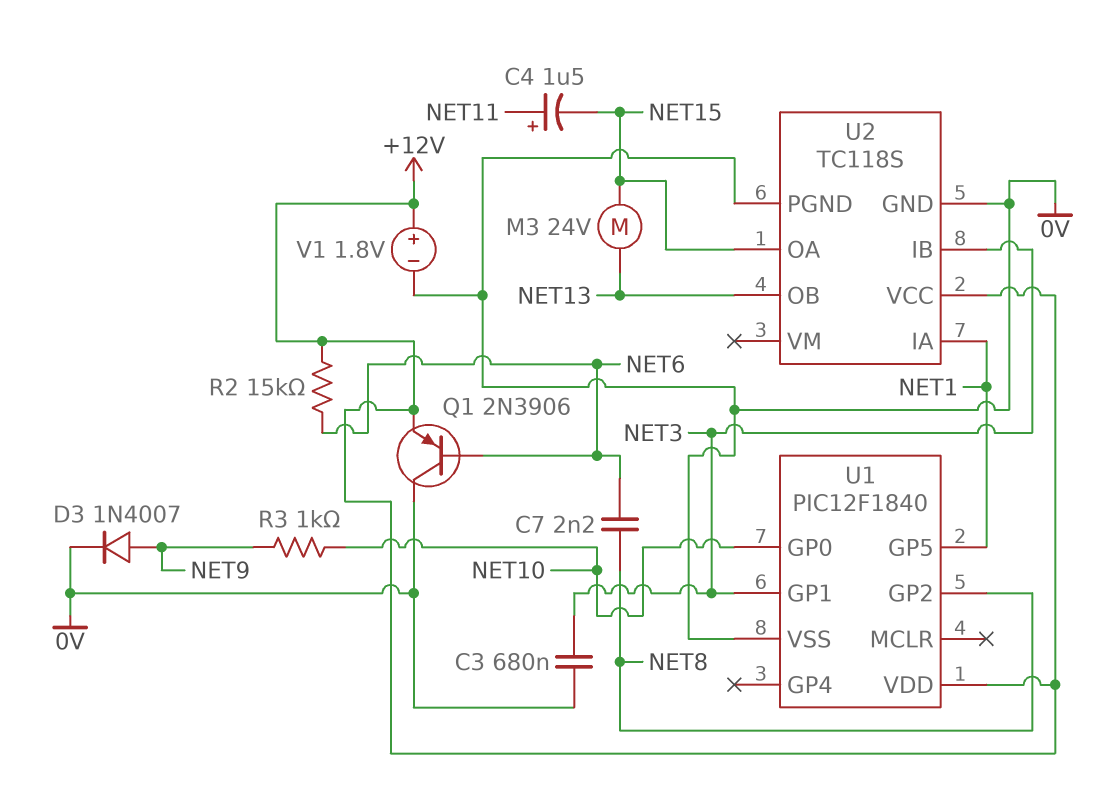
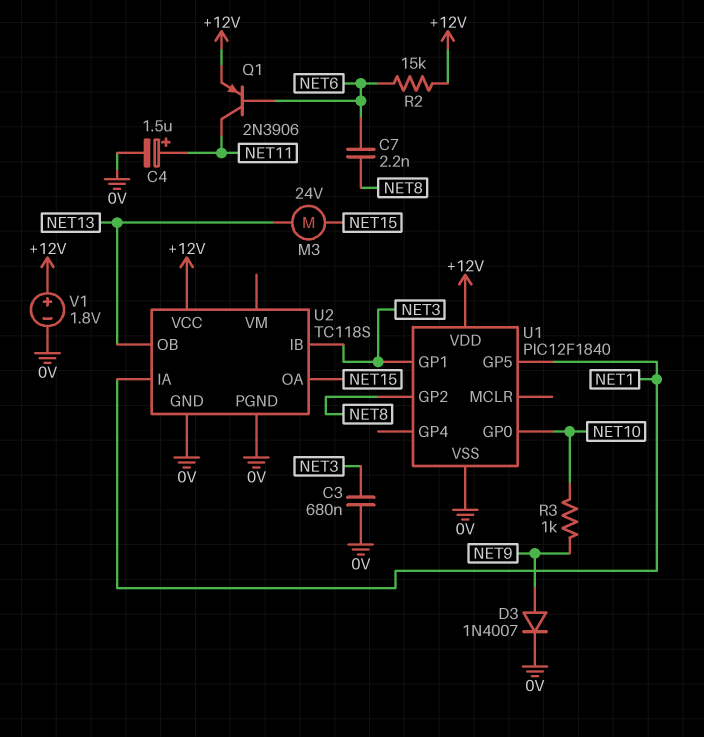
C4: 1.5uF (plus NET11, minus NET15) -> 1.5uF (plus NET11, minus 0V)
Q1: PNP 2N3906 (B NET6, C 0V, E +12V) -> PNP 2N3906 (B NET6, C NET11, E +12V)

